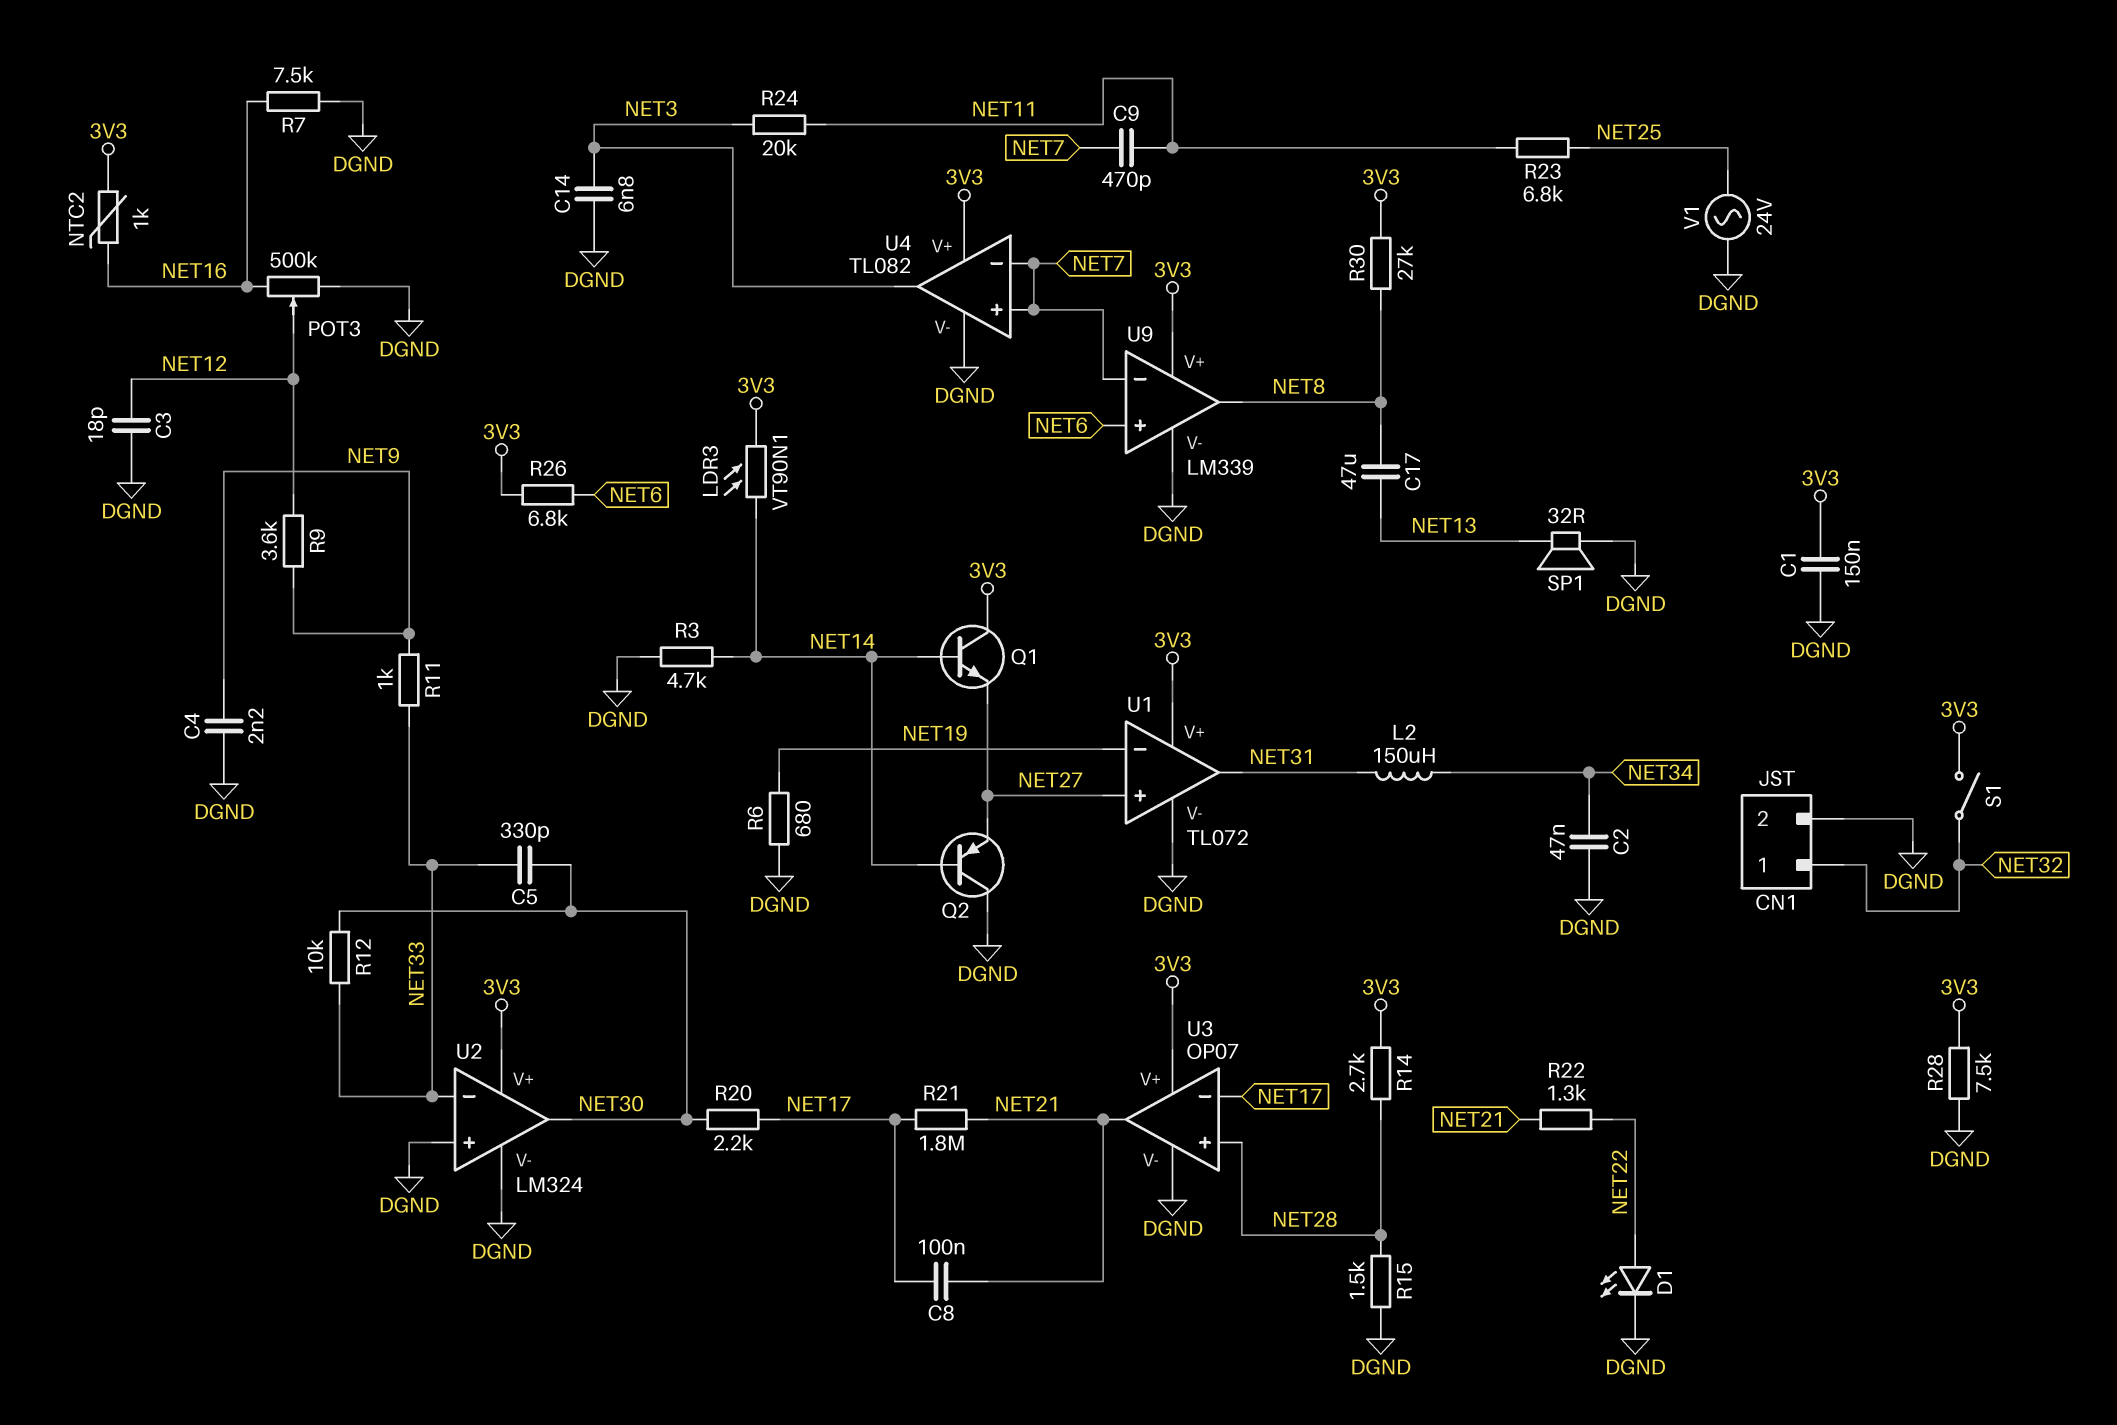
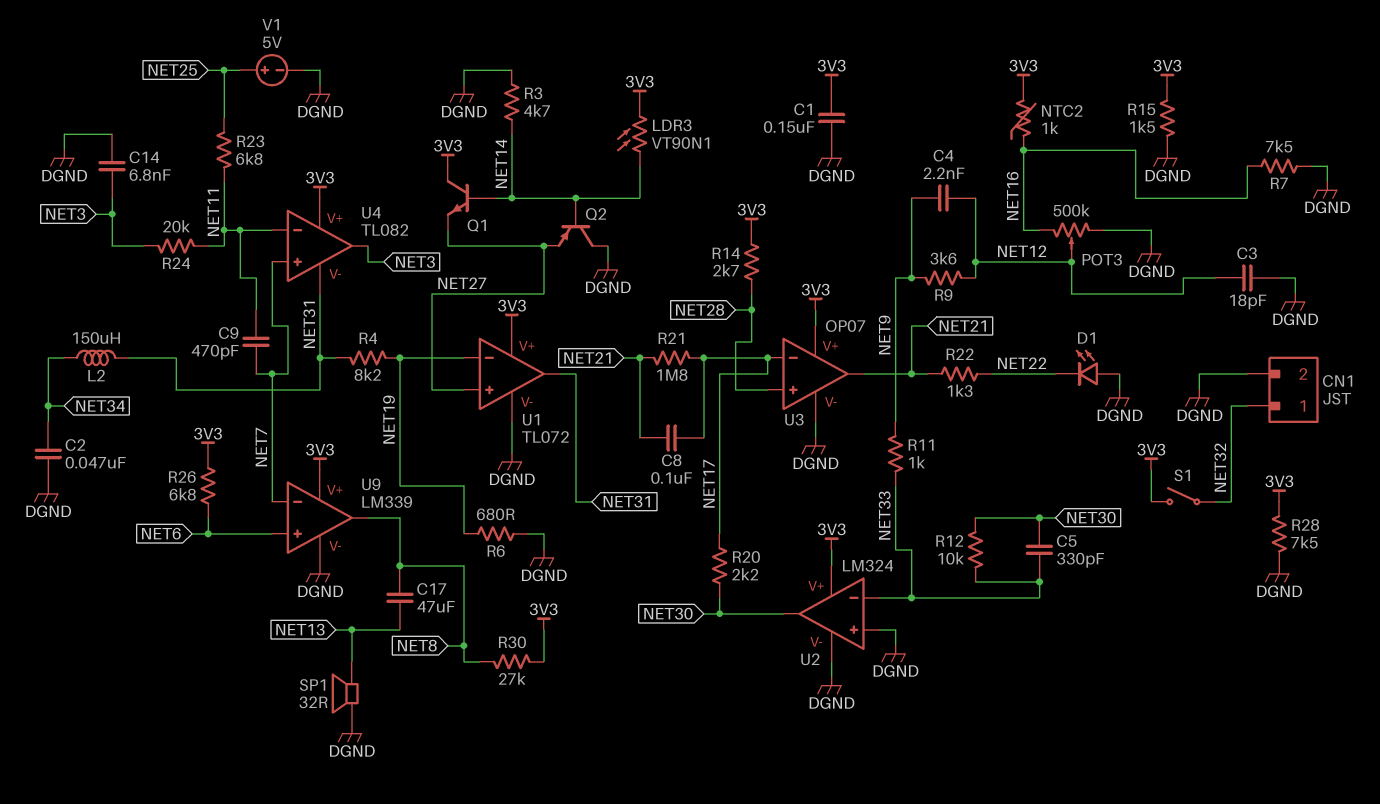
C4: 2.2nF (DGND, NET9) -> 2.2nF (NET9, NET12)
D1: LED (A NET22, K DGND) -> LED (A DGND, K NET22)
R4: none -> 8.2k (NET19, NET31)
R15: 1.5k (DGND, NET28) -> 1.5k (3V3, DGND)
U4 pin V-: DGND -> NET31
U4 pin in-: NET7 -> NET11
V1: AC 24V (DGND, NET25) -> 5V (plus NET25, minus DGND)

